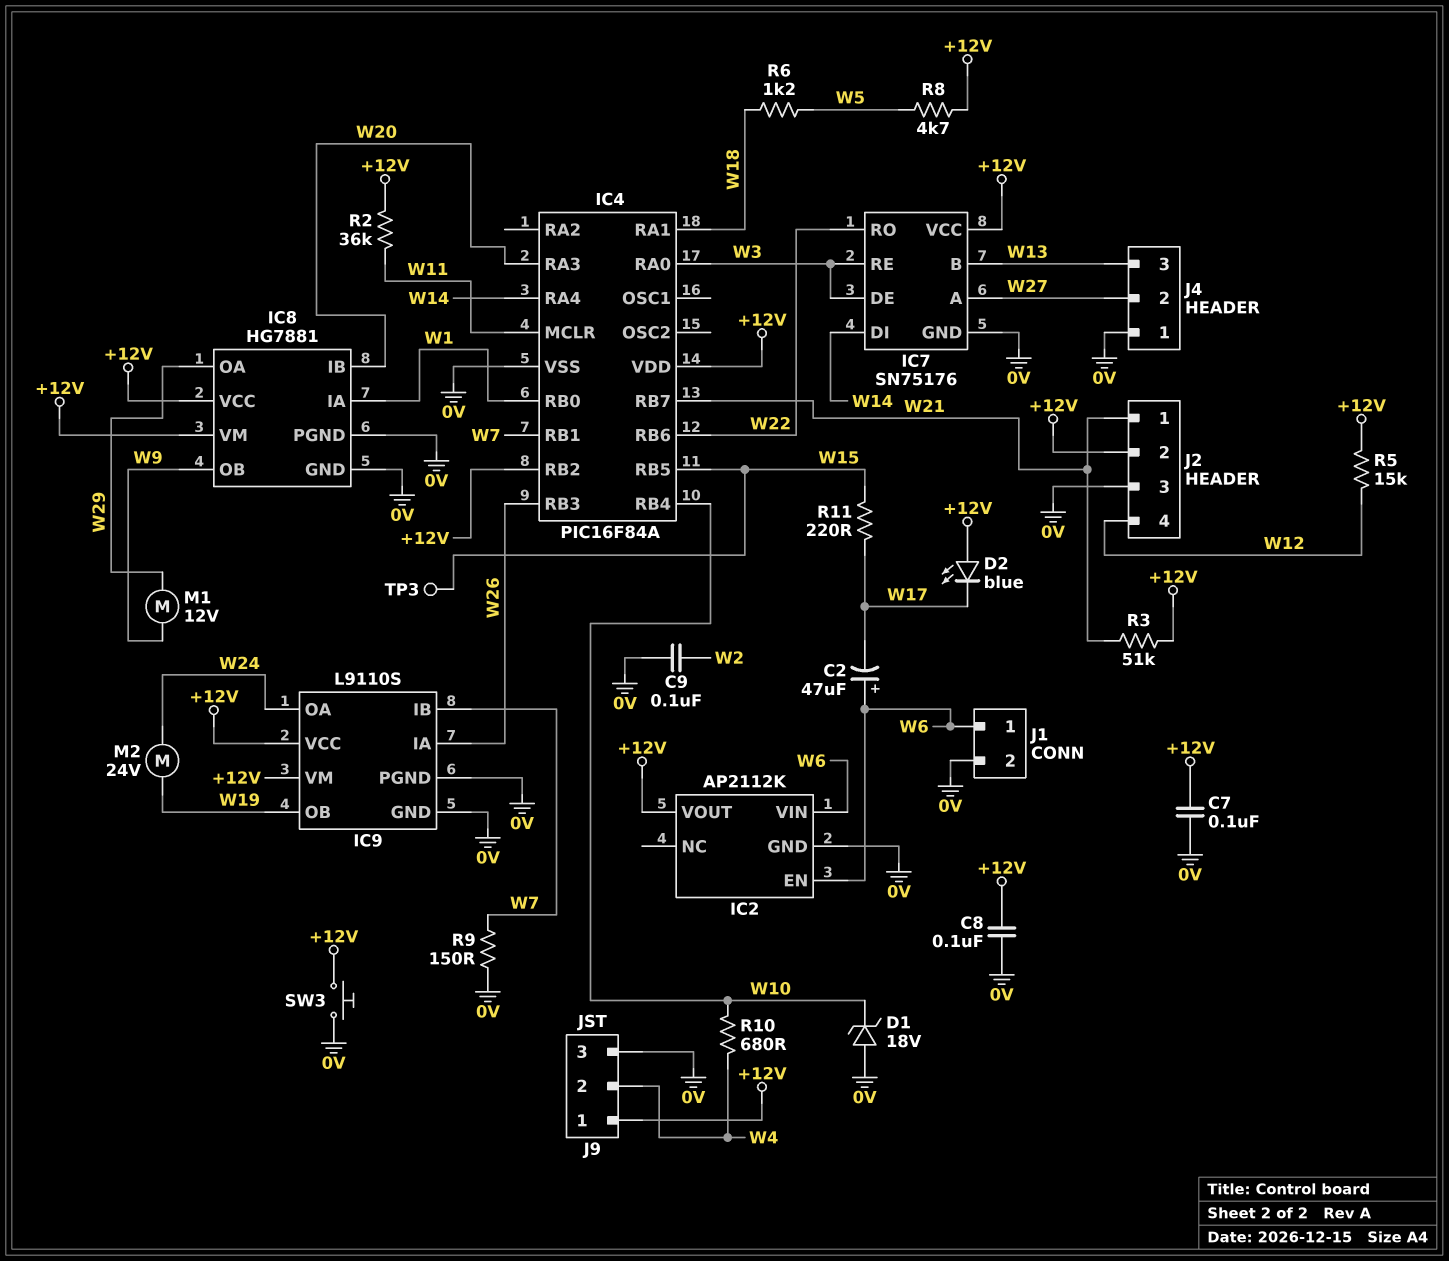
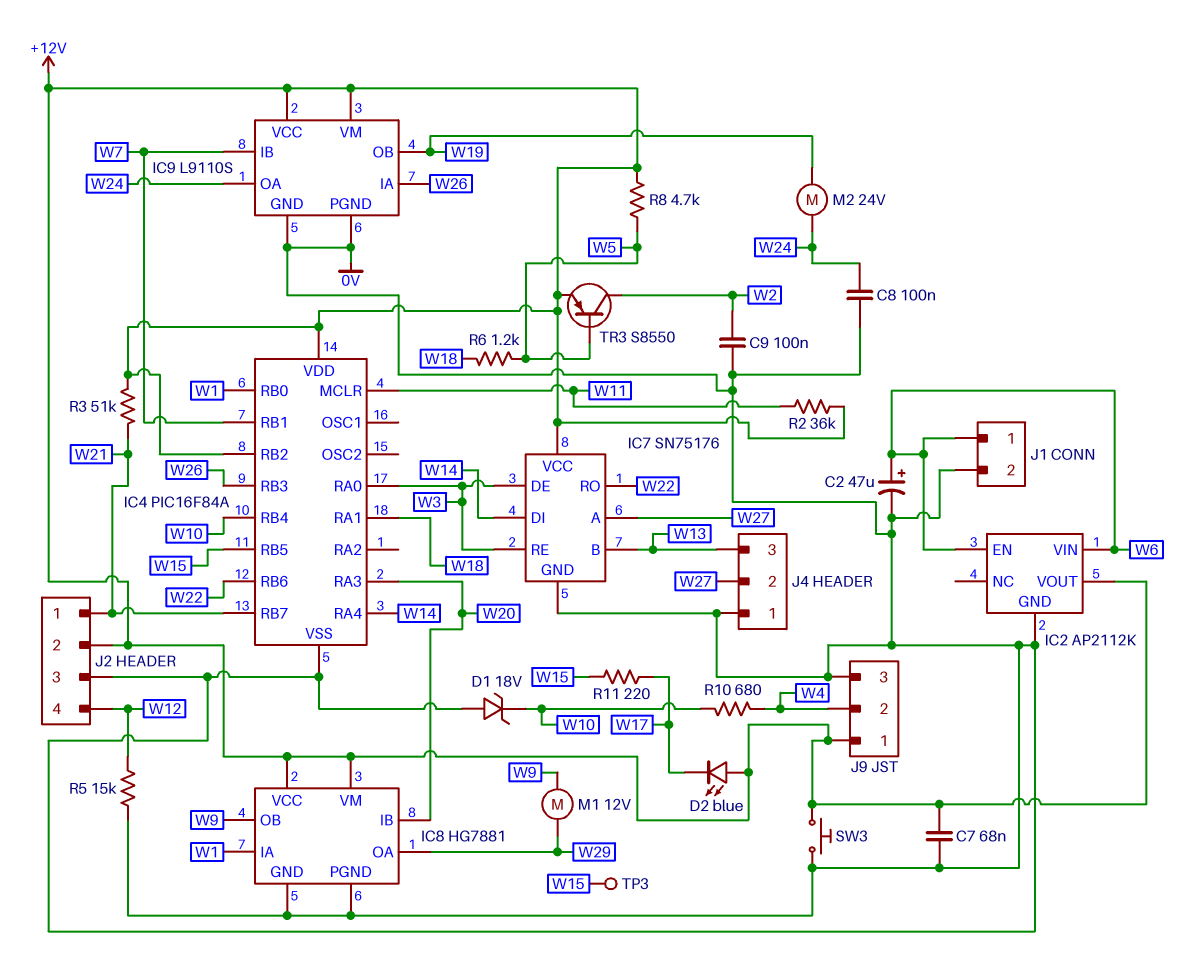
C2: 47uF (plus W6, minus W17) -> 47uF (plus W6, minus 0V)
C7: 100nF (+12V, 0V) -> 68nF (+12V, 0V)
C8: 100nF (+12V, 0V) -> 100nF (0V, W24)
R5: 15k (+12V, W12) -> 15k (0V, W12)
R9: 150 (0V, W7) -> none
TR3: none -> PNP S8550 (B W5, C W2, E +12V)

